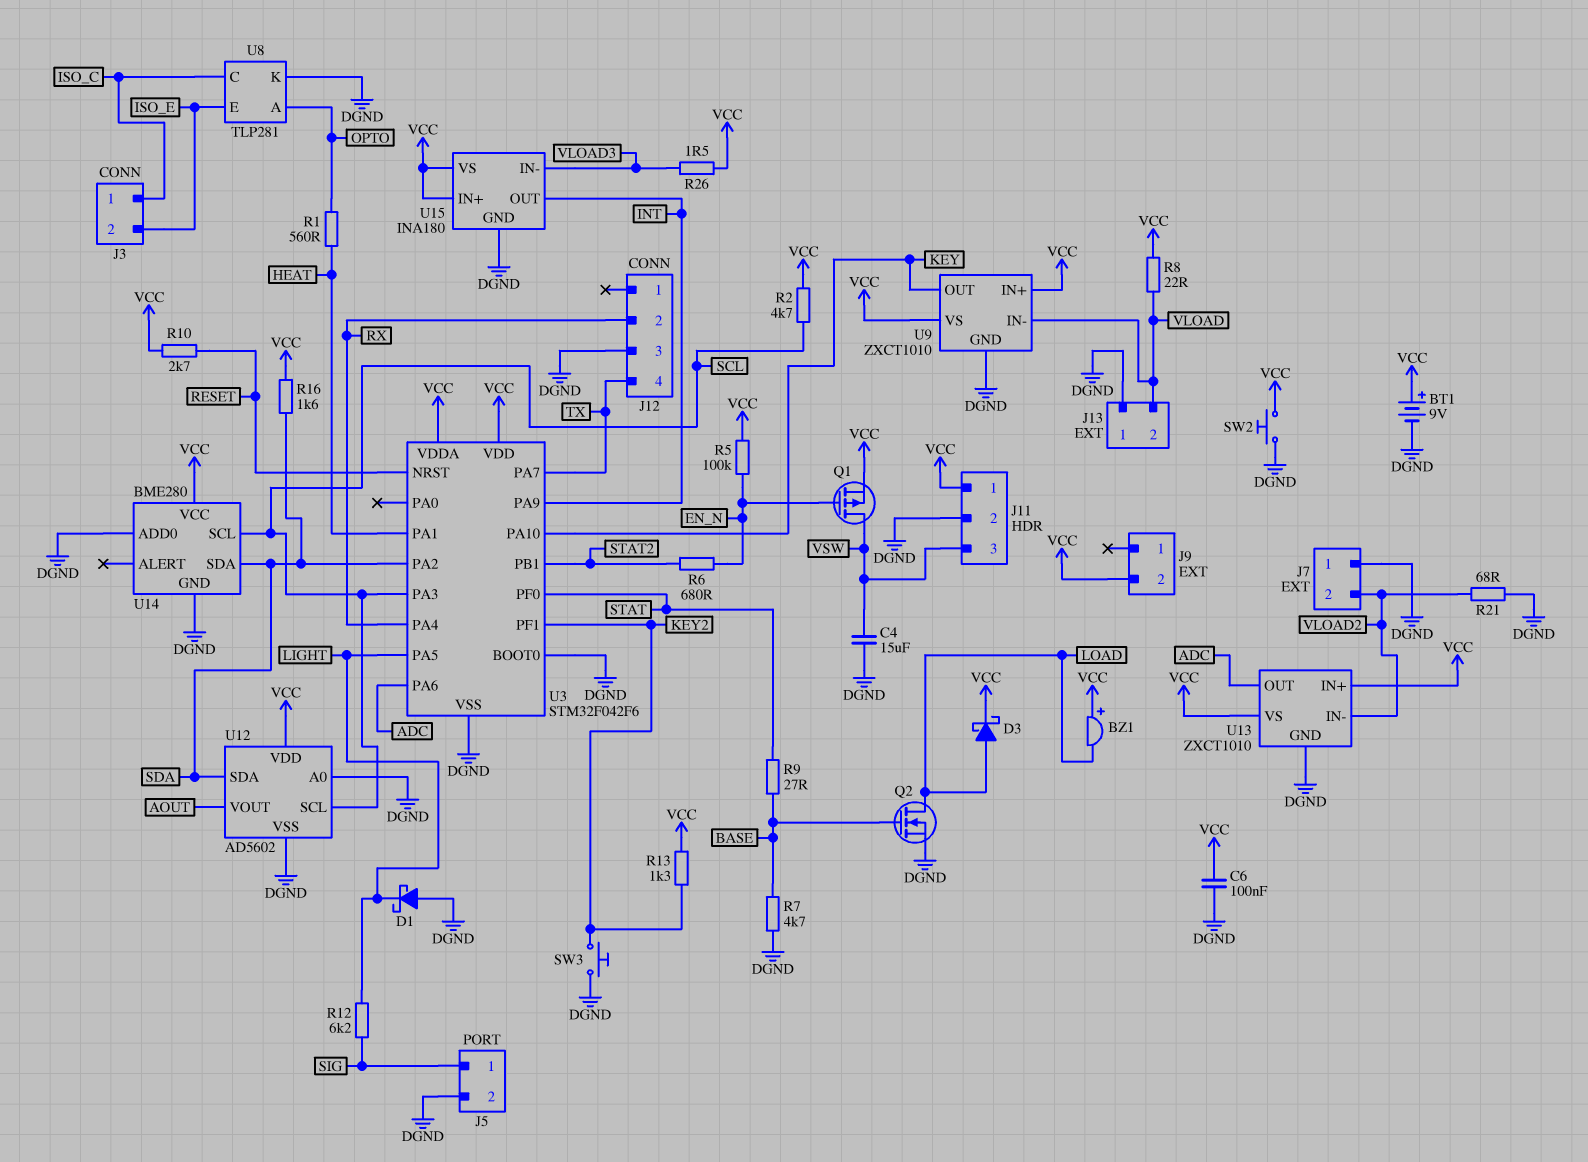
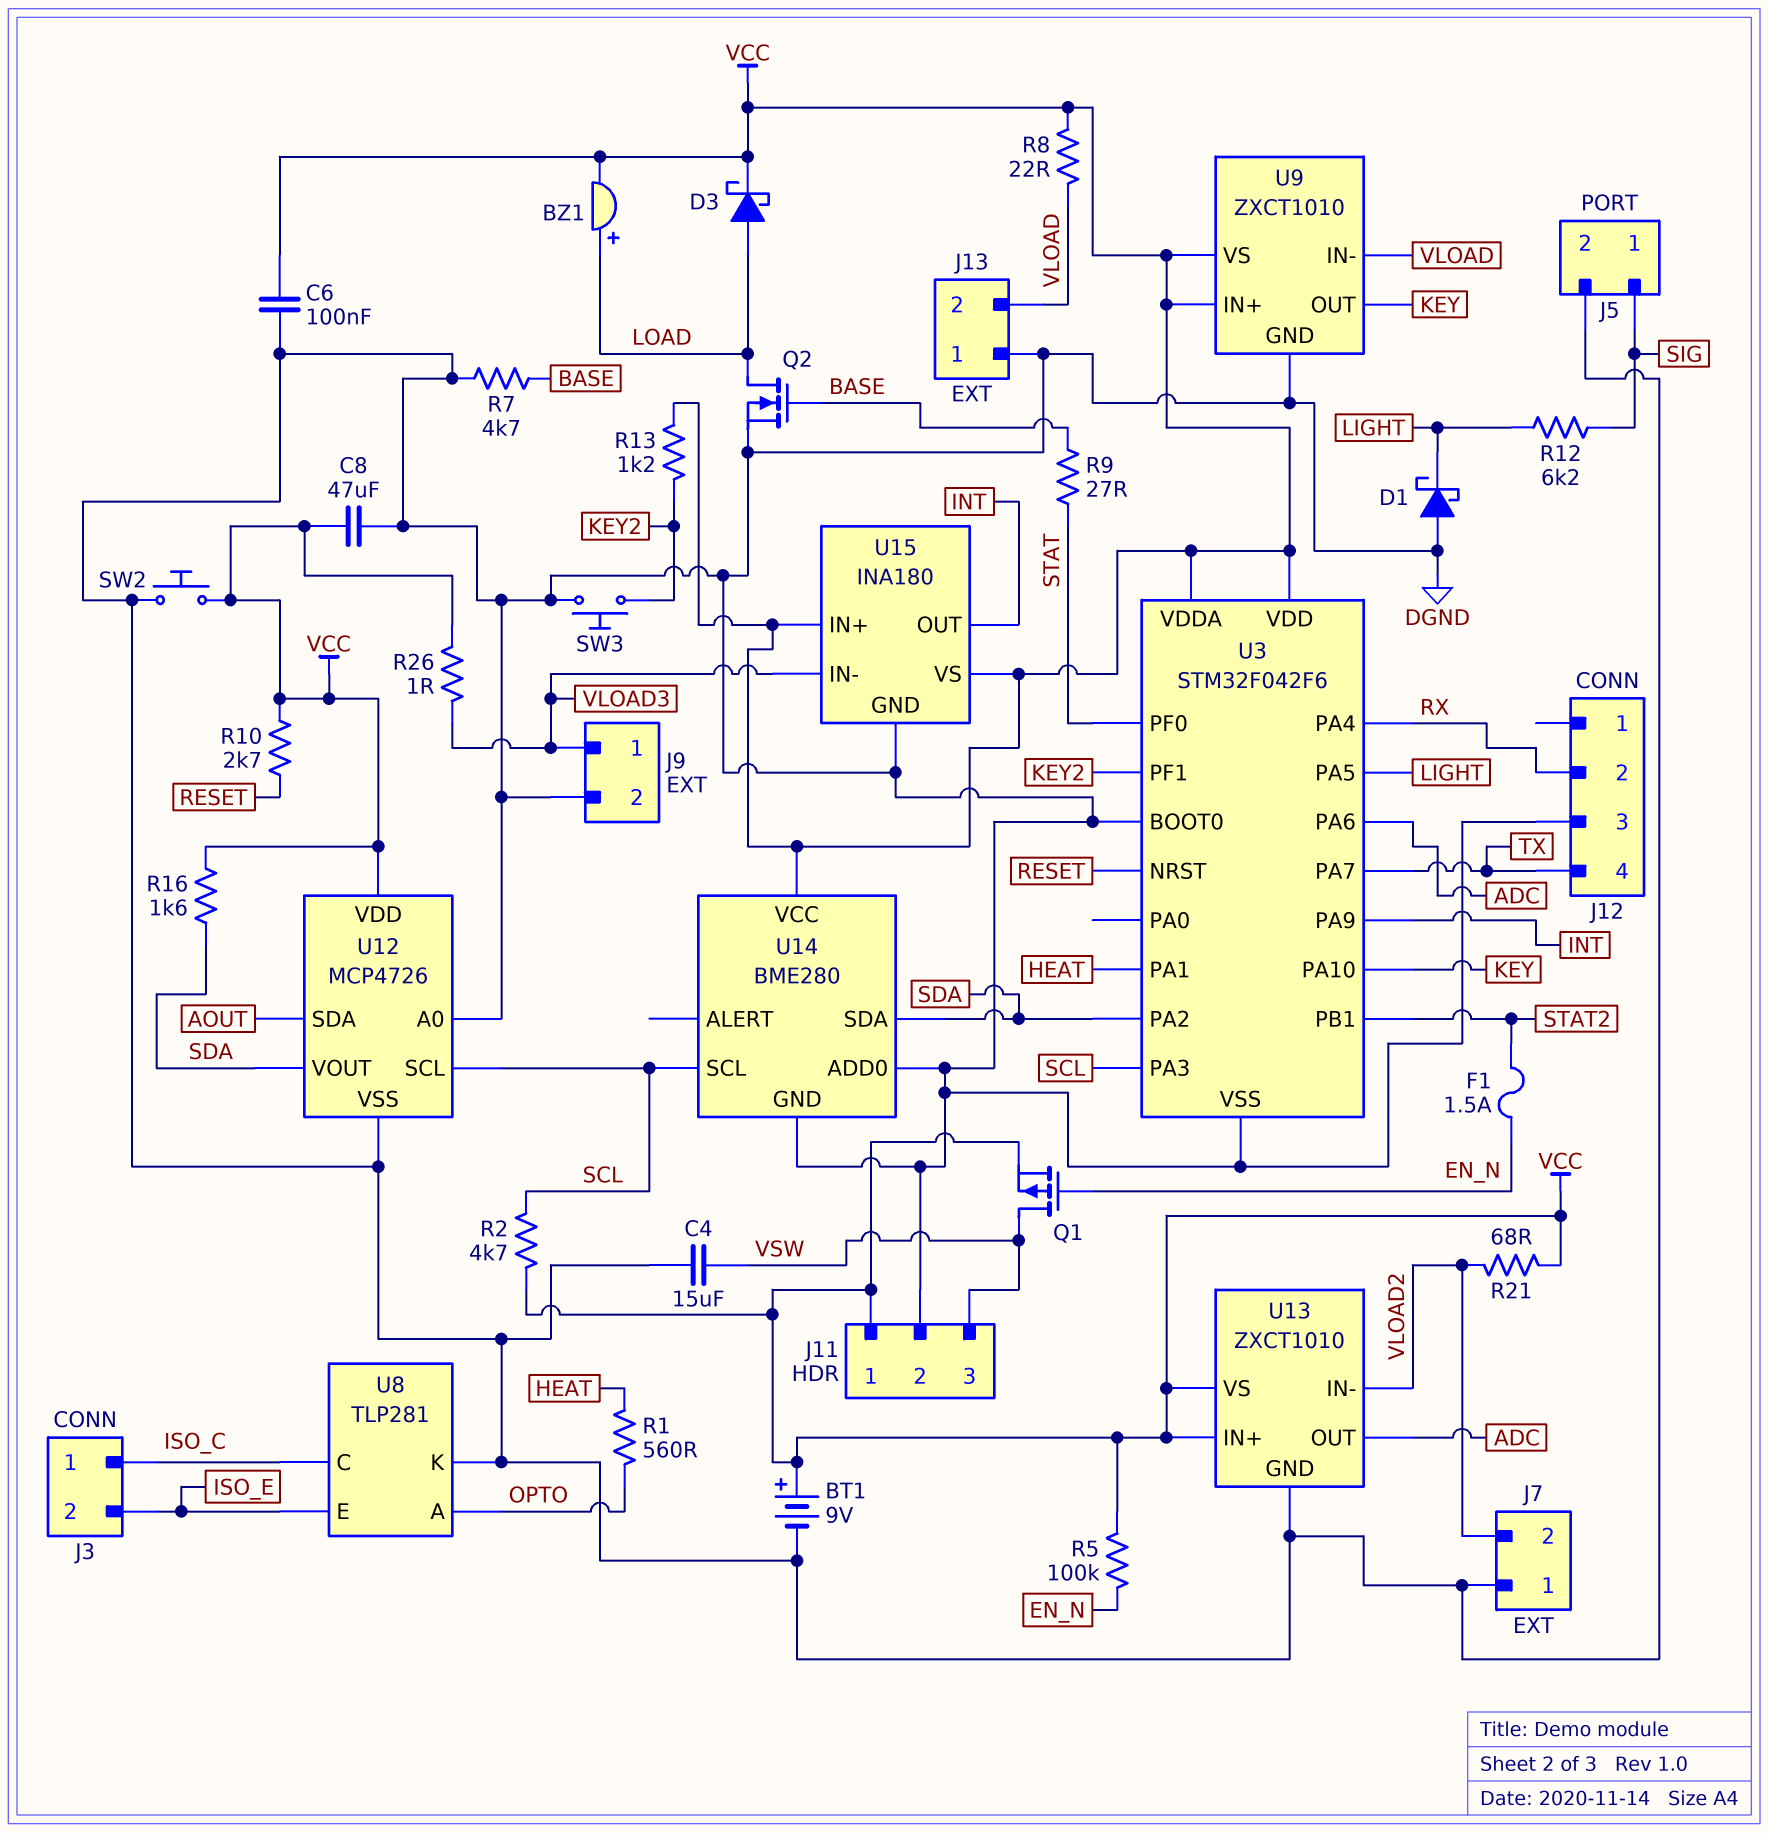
BZ1: buzzer (plus VCC, minus LOAD) -> buzzer (plus LOAD, minus VCC)
C8: none -> 47uF (DGND, VCC)
F1: none -> 1.5A (EN_N, STAT2)
J9 pin 1: none -> VLOAD3
J9 pin 2: VCC -> DGND
R6: 680 (EN_N, STAT2) -> none
R13: 1.3k (KEY2, VCC) -> 1.2k (KEY2, VCC)
R21: 68 (DGND, VLOAD2) -> 68 (VCC, VLOAD2)
R26: 1.5 (VCC, VLOAD3) -> 1 (VCC, VLOAD3)
U12: AD5602 -> MCP4726
U12 pin SDA: SDA -> AOUT
U12 pin VOUT: AOUT -> SDA

